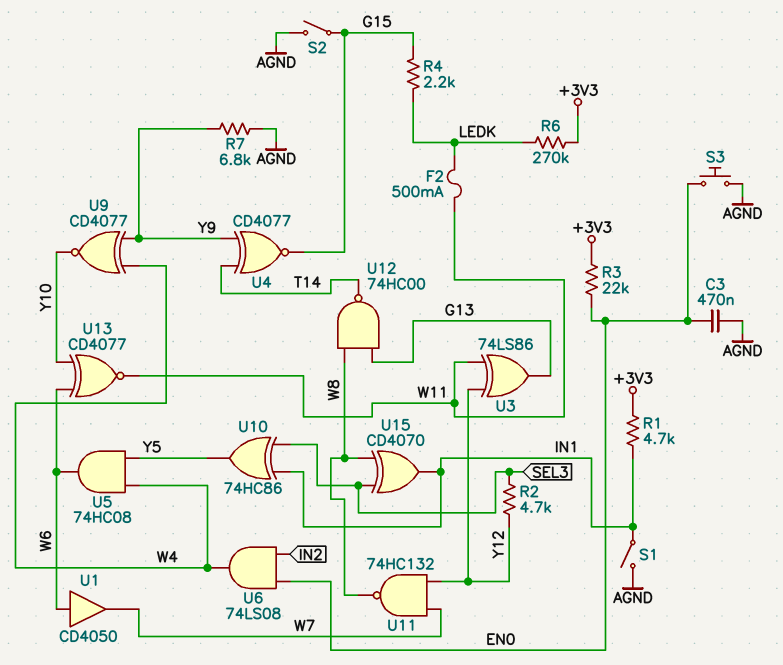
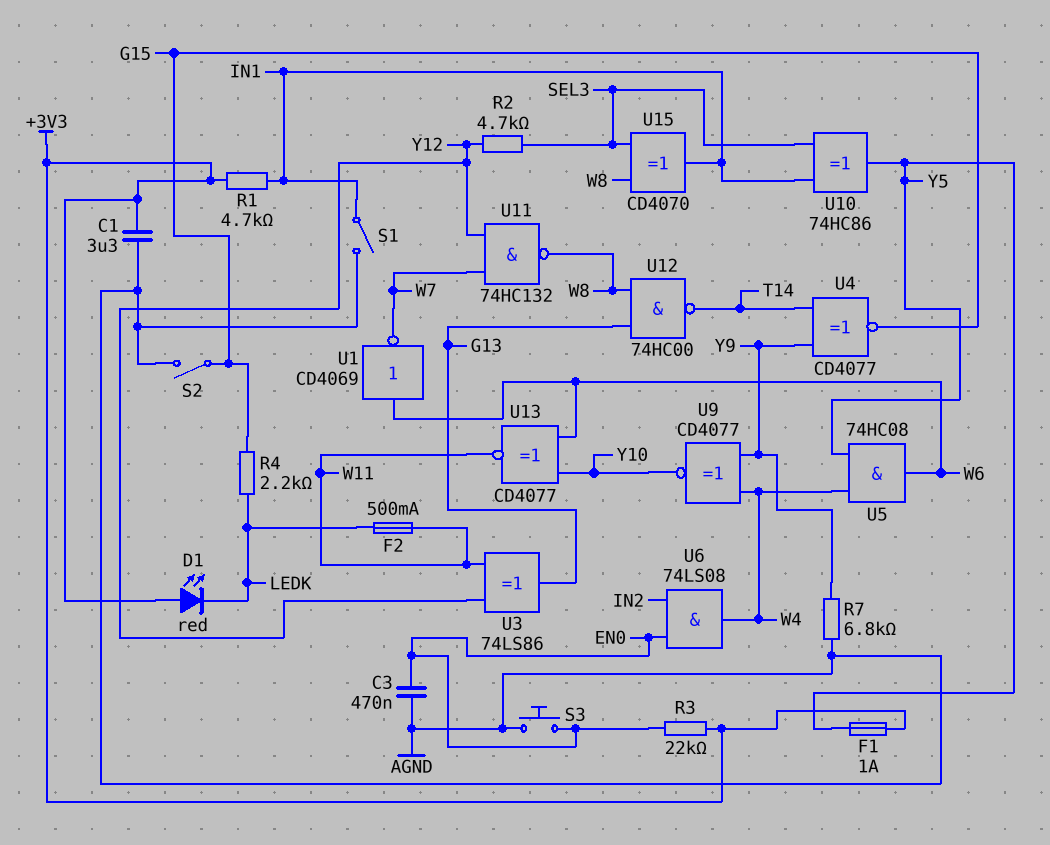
C1: none -> 3.3uF (+3V3, AGND)
D1: none -> LED red (A +3V3, K LEDK)
F1: none -> 1A (+3V3, Y5)
R6: 270k (+3V3, LEDK) -> none
U1: buffer CD4050 (in W6, out W7) -> NOT CD4069 (in W6, out W7)

